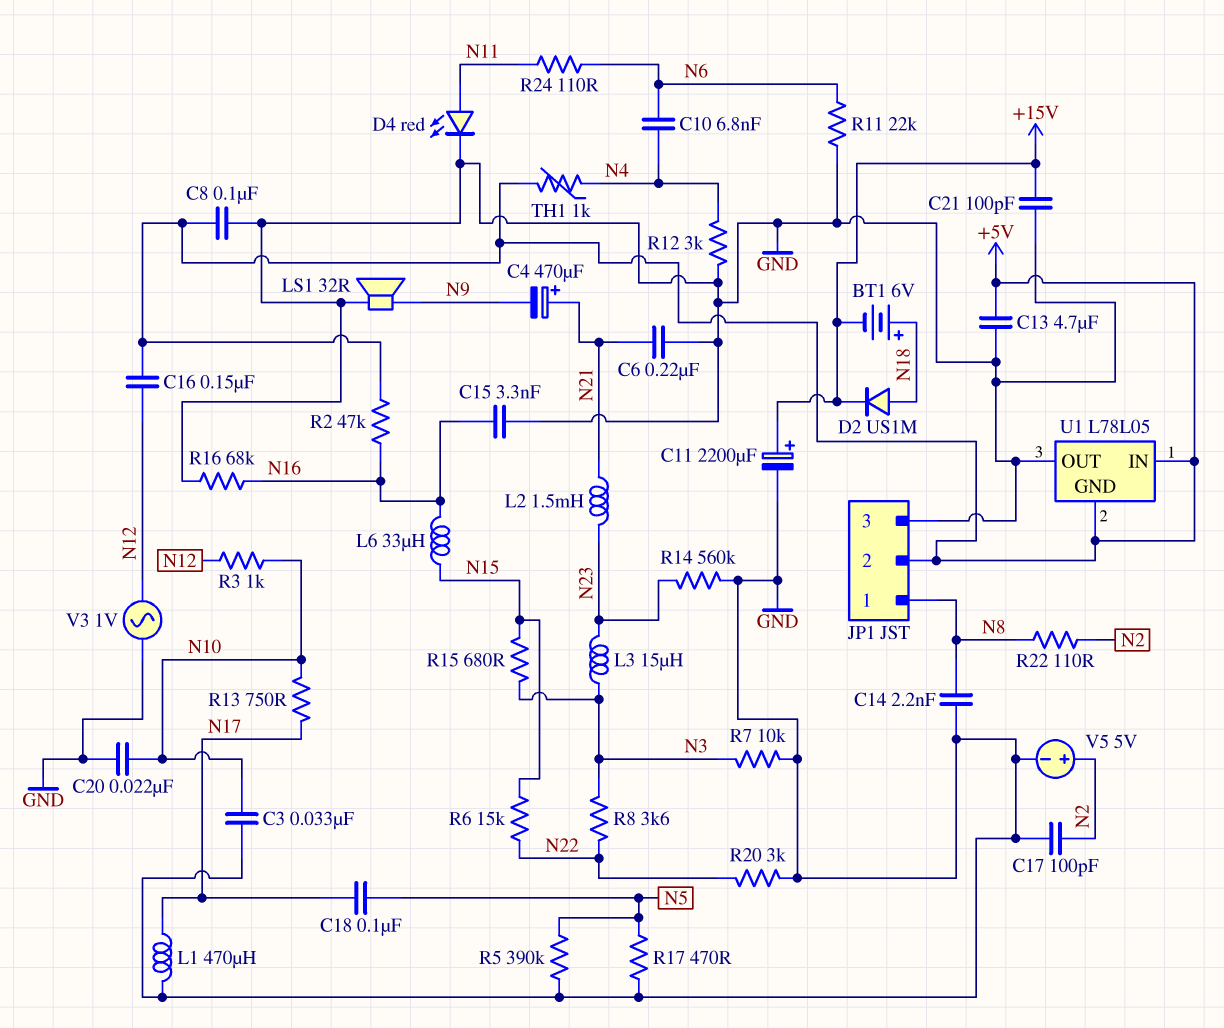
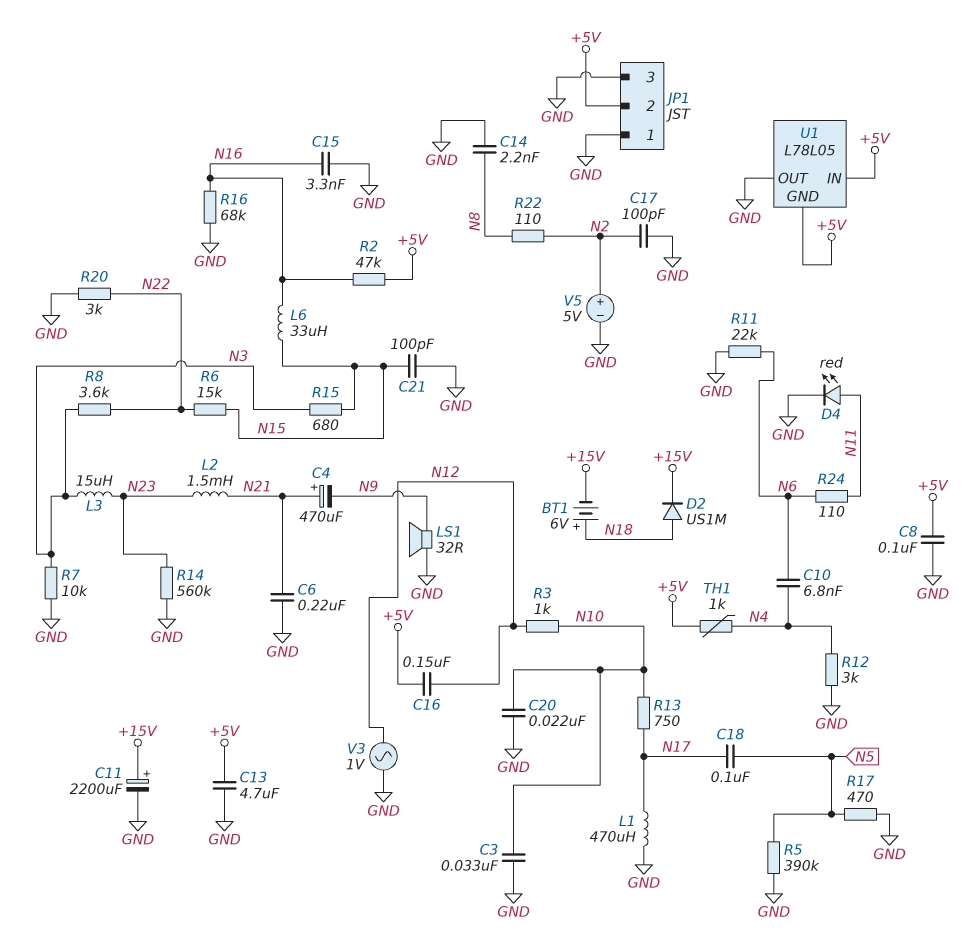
C21: 100pF (+15V, GND) -> 100pF (GND, N15)
JP1 pin 1: N8 -> GND

